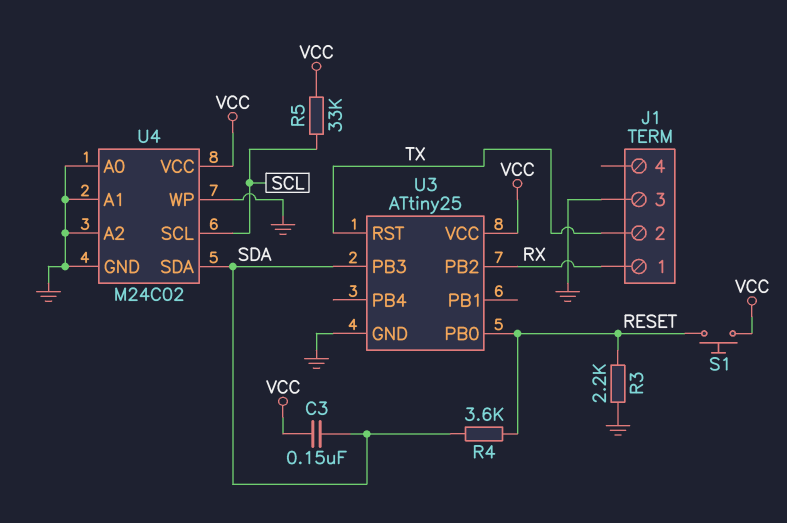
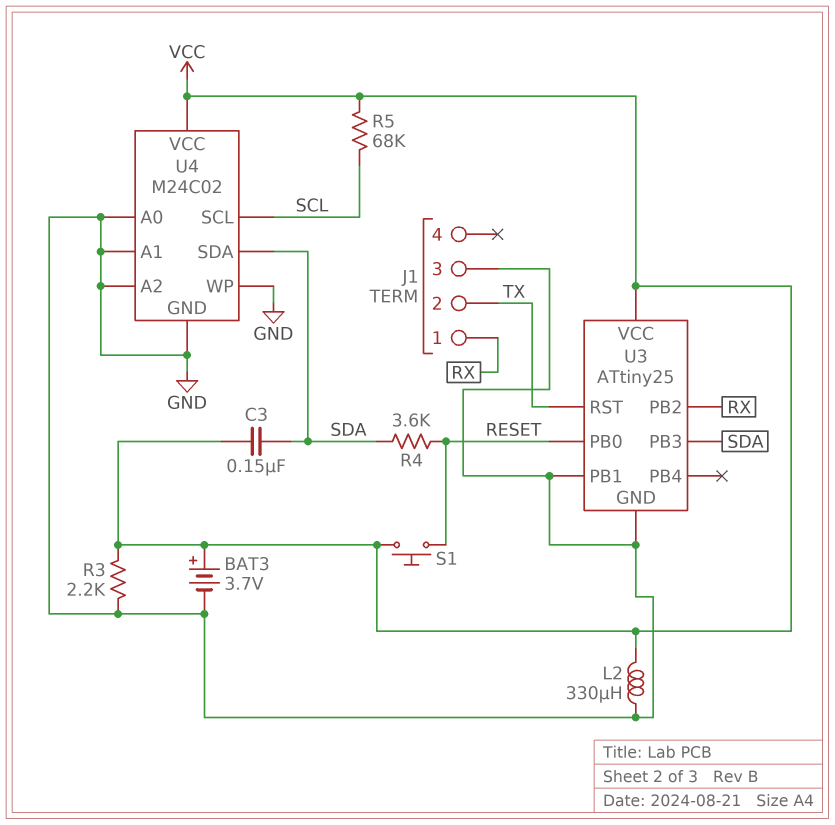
BAT3: none -> 3.7V (plus VCC, minus GND)
L2: none -> 330uH (GND, VCC)
R3: 2.2k (GND, RESET) -> 2.2k (GND, VCC)
R5: 33k (SCL, VCC) -> 68k (SCL, VCC)
U3 pin PB1: none -> GND

